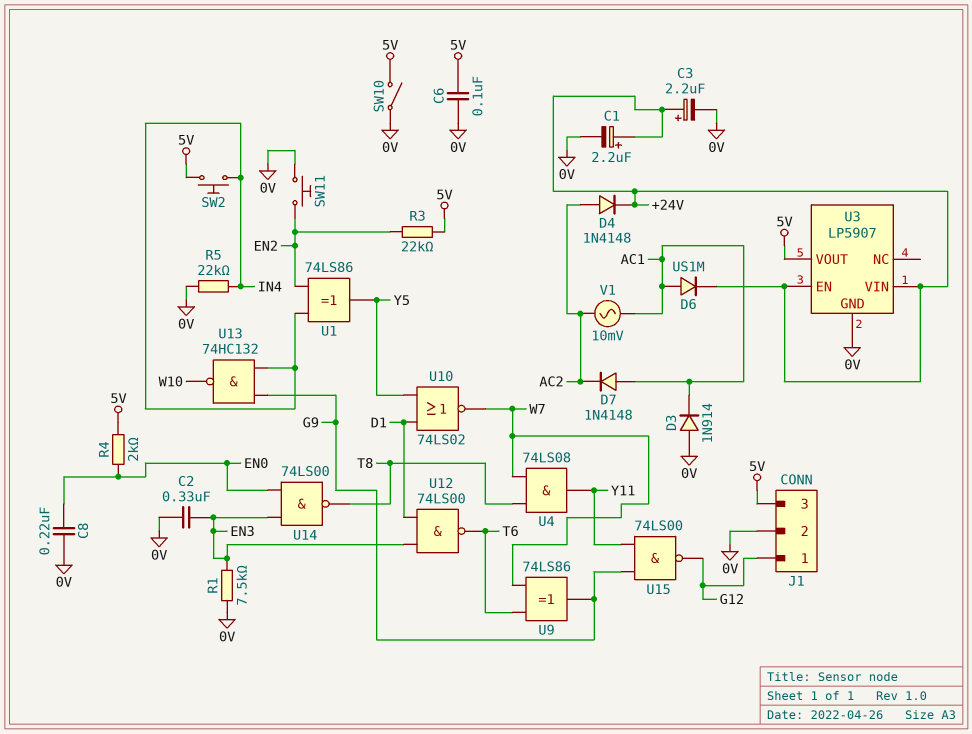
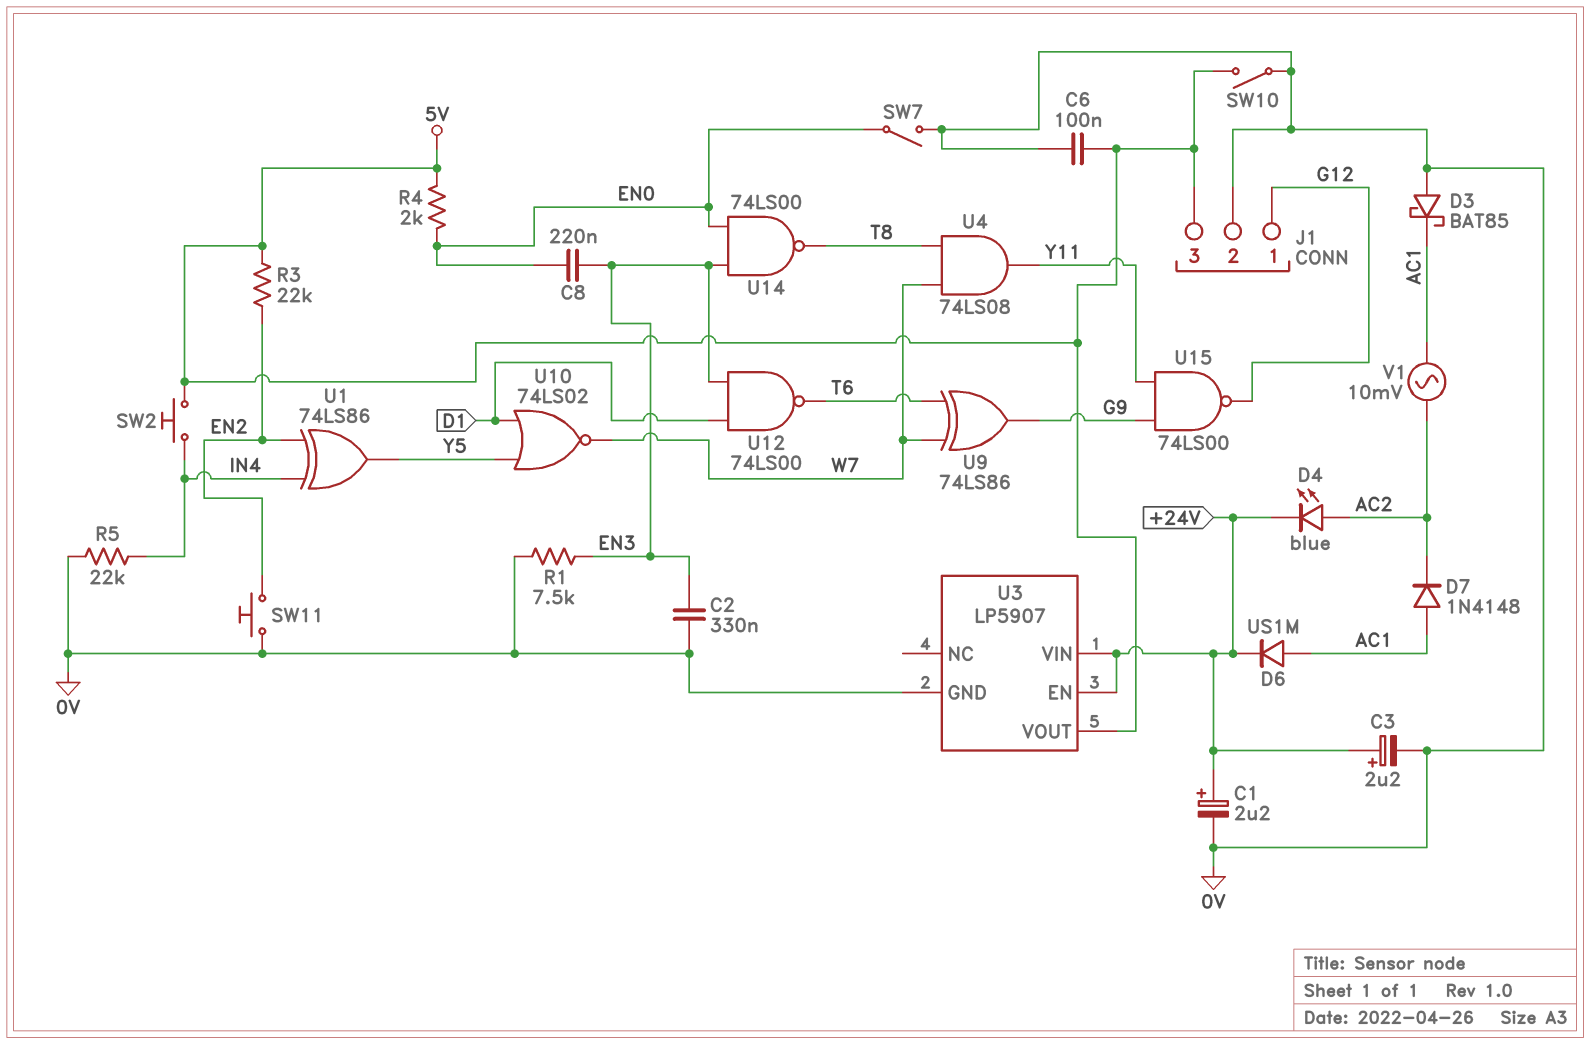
C8: 220nF (0V, EN0) -> 220nF (EN0, EN3)
D3: diode 1N914 (A 0V, K AC1) -> schottky BAT85 (A 0V, K AC1)
D4: diode 1N4148 (A AC2, K +24V) -> LED blue (A AC2, K +24V)
SW7: none -> switch (0V, EN0)
U13: NAND 74HC132 (in G9, in IN4, out W10) -> none

